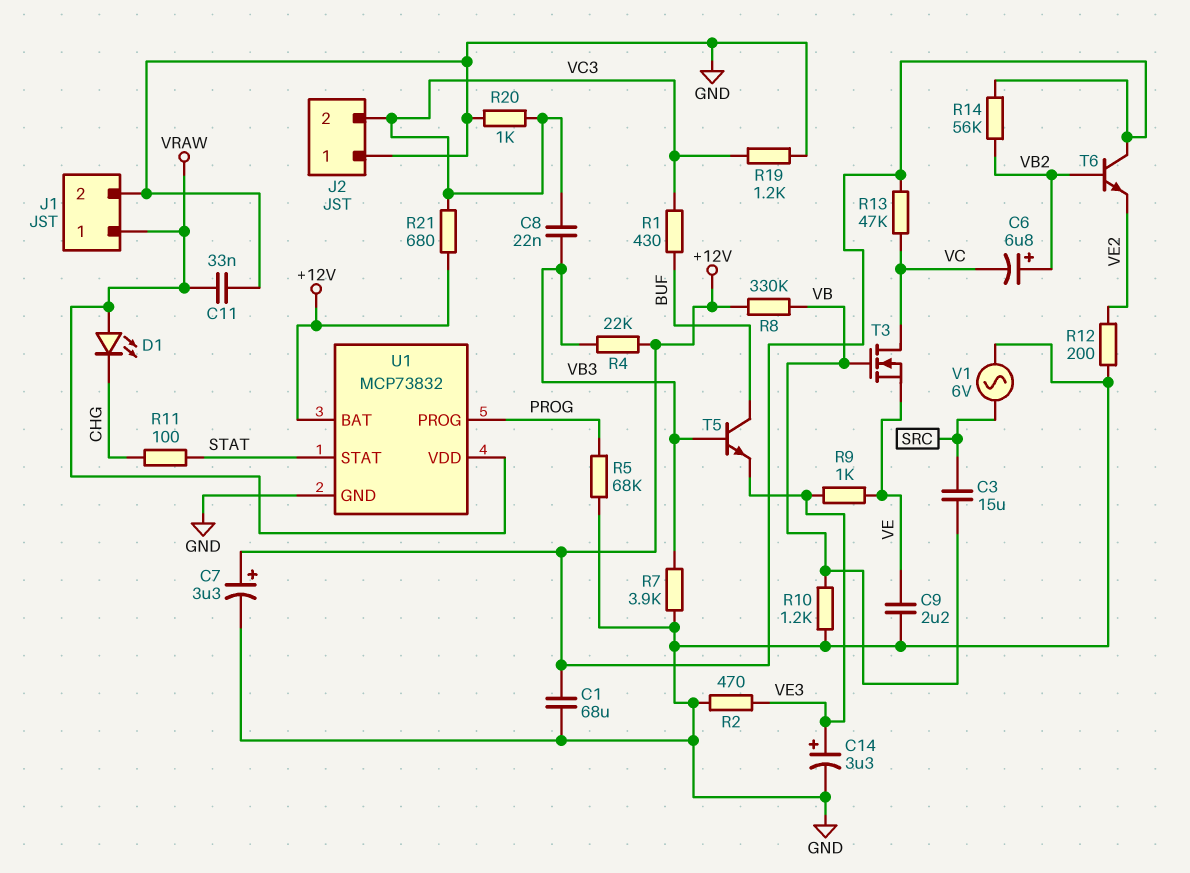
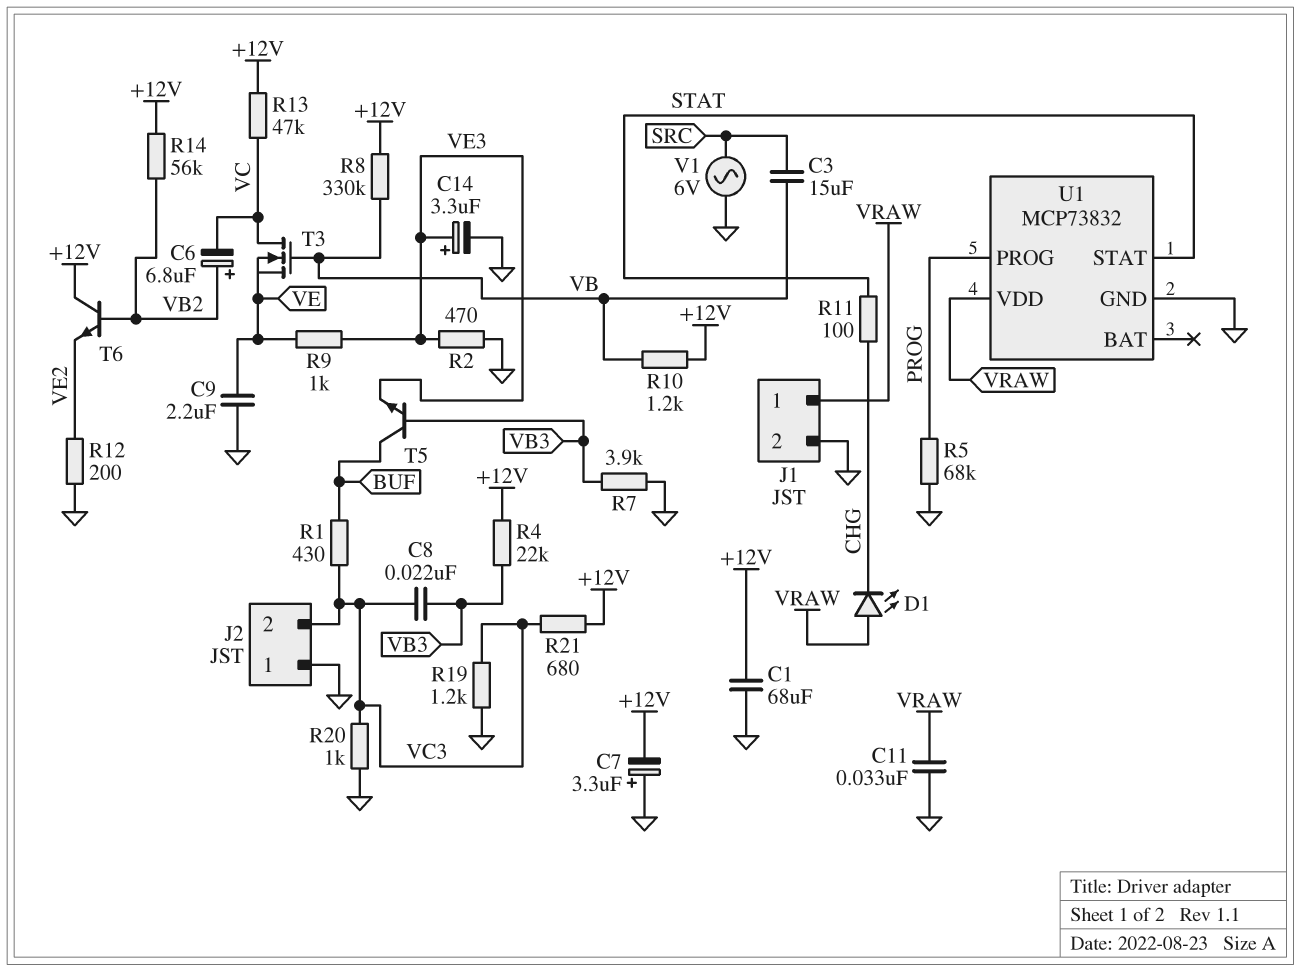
C7: 3.3uF (plus +12V, minus GND) -> 3.3uF (plus GND, minus +12V)
R10: 1.2k (GND, VB) -> 1.2k (+12V, VB)
U1 pin BAT: +12V -> none

